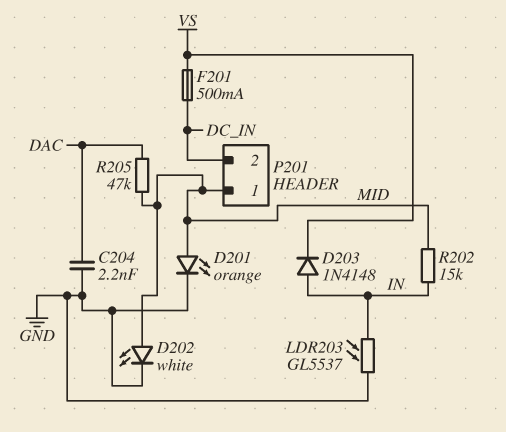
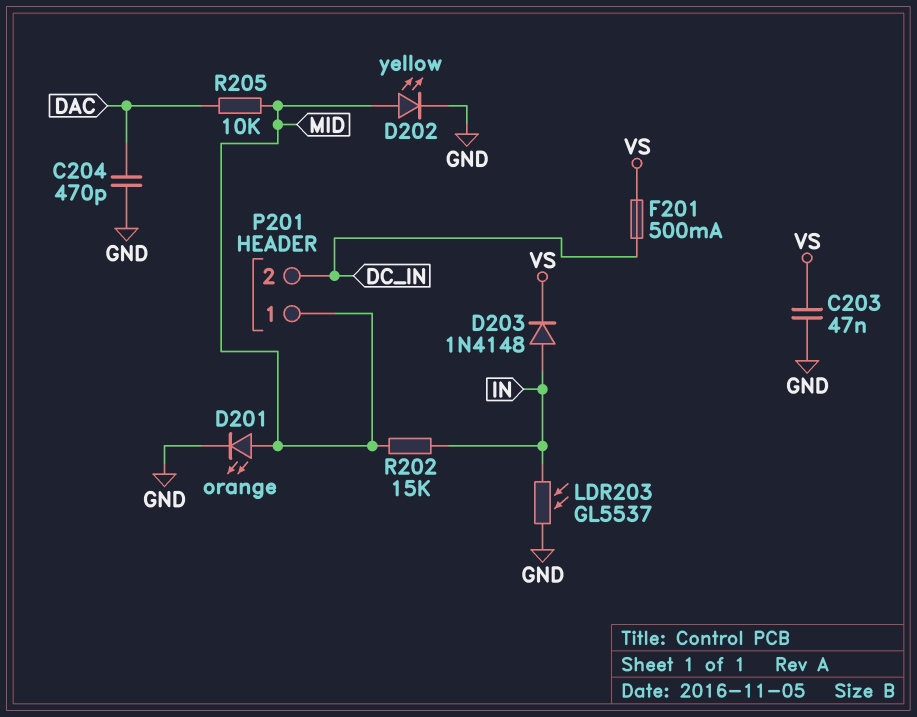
C203: none -> 47nF (GND, VS)
C204: 2.2nF (DAC, GND) -> 470pF (DAC, GND)
D202: LED white (A MID, K GND) -> LED yellow (A MID, K GND)
R205: 47k (DAC, MID) -> 10k (DAC, MID)

